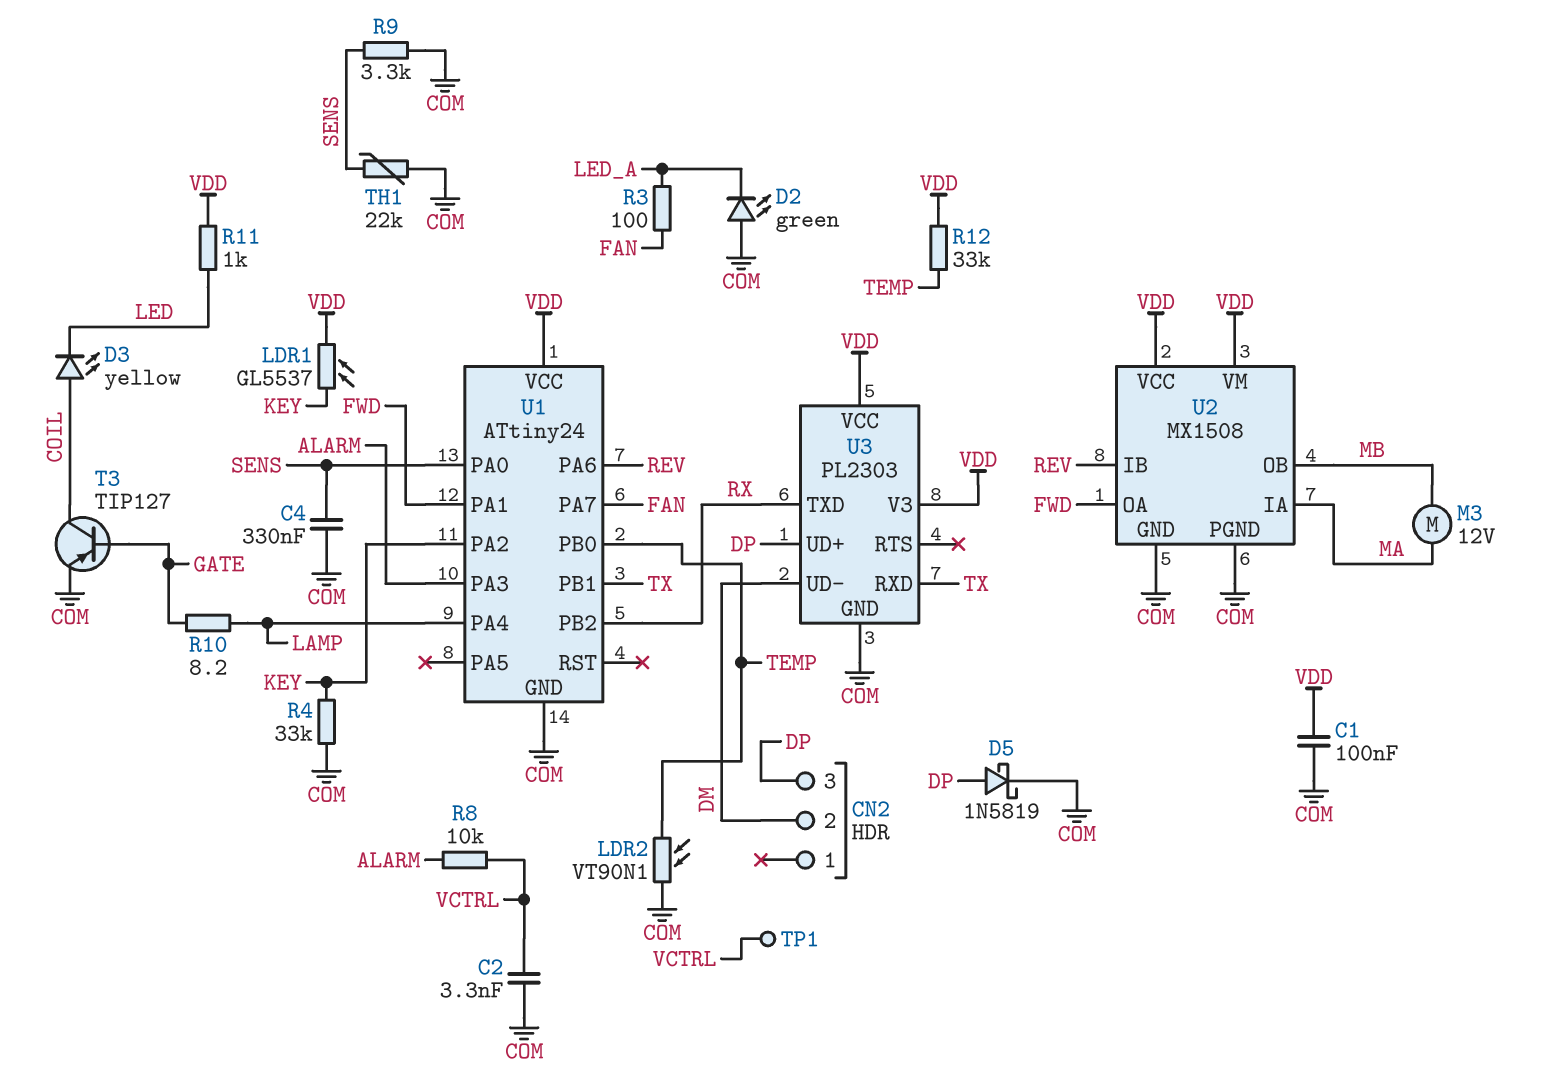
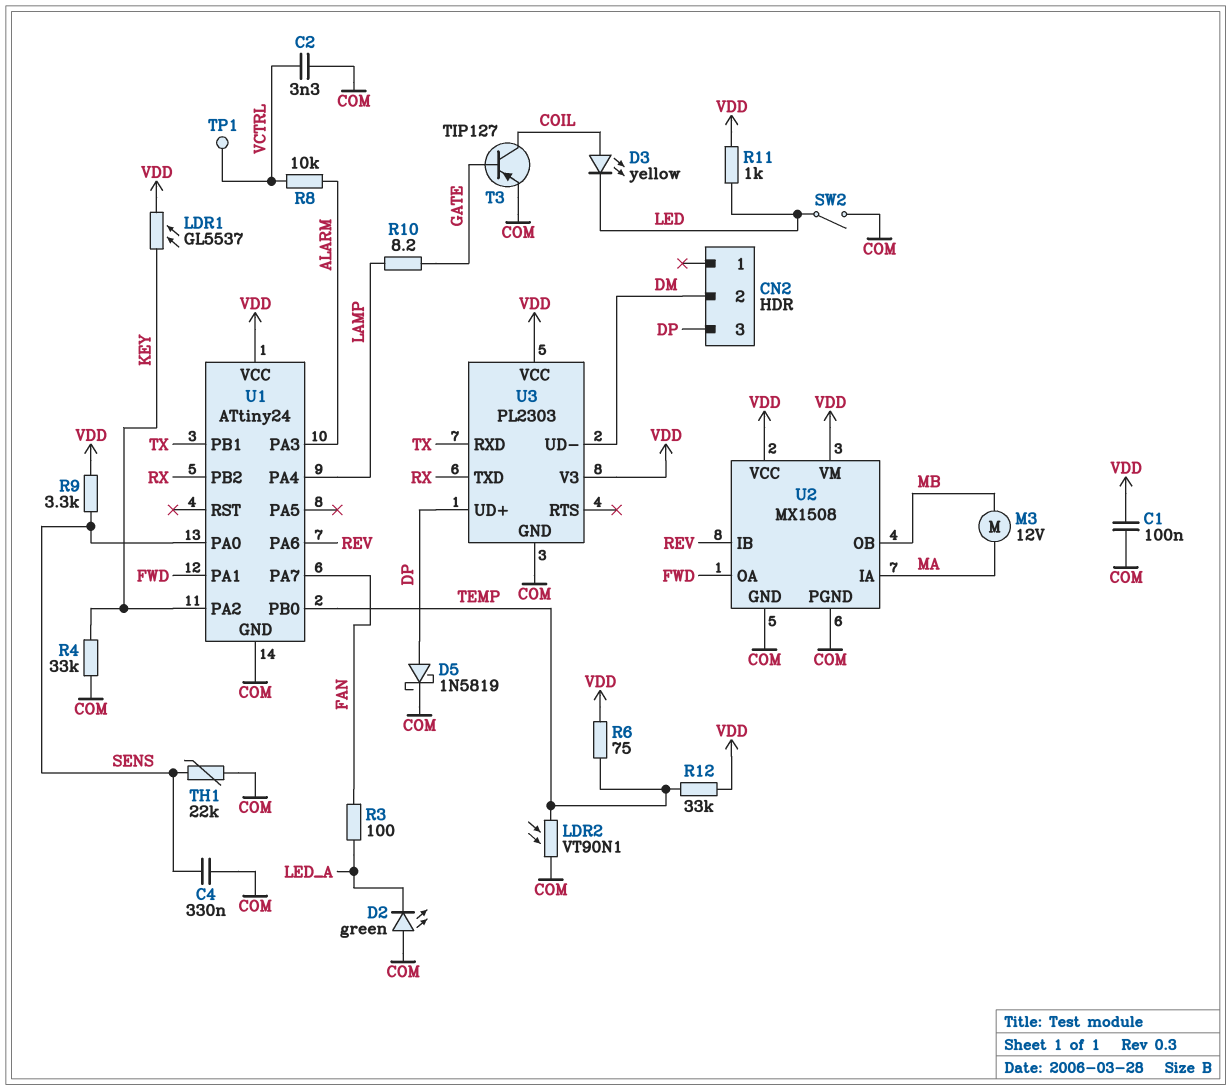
R6: none -> 75 (TEMP, VDD)
R9: 3.3k (COM, SENS) -> 3.3k (SENS, VDD)
SW2: none -> switch (COM, LED)

